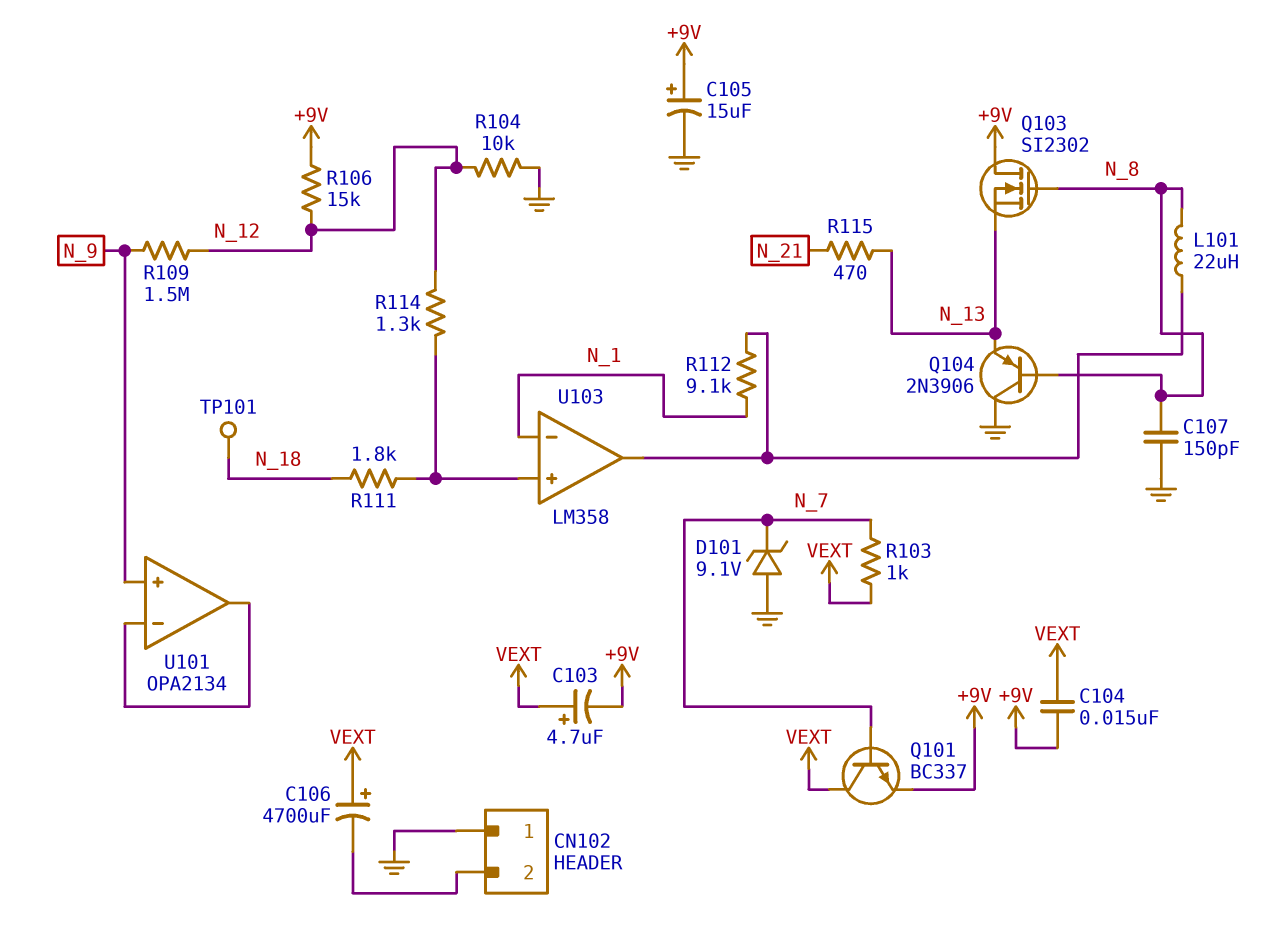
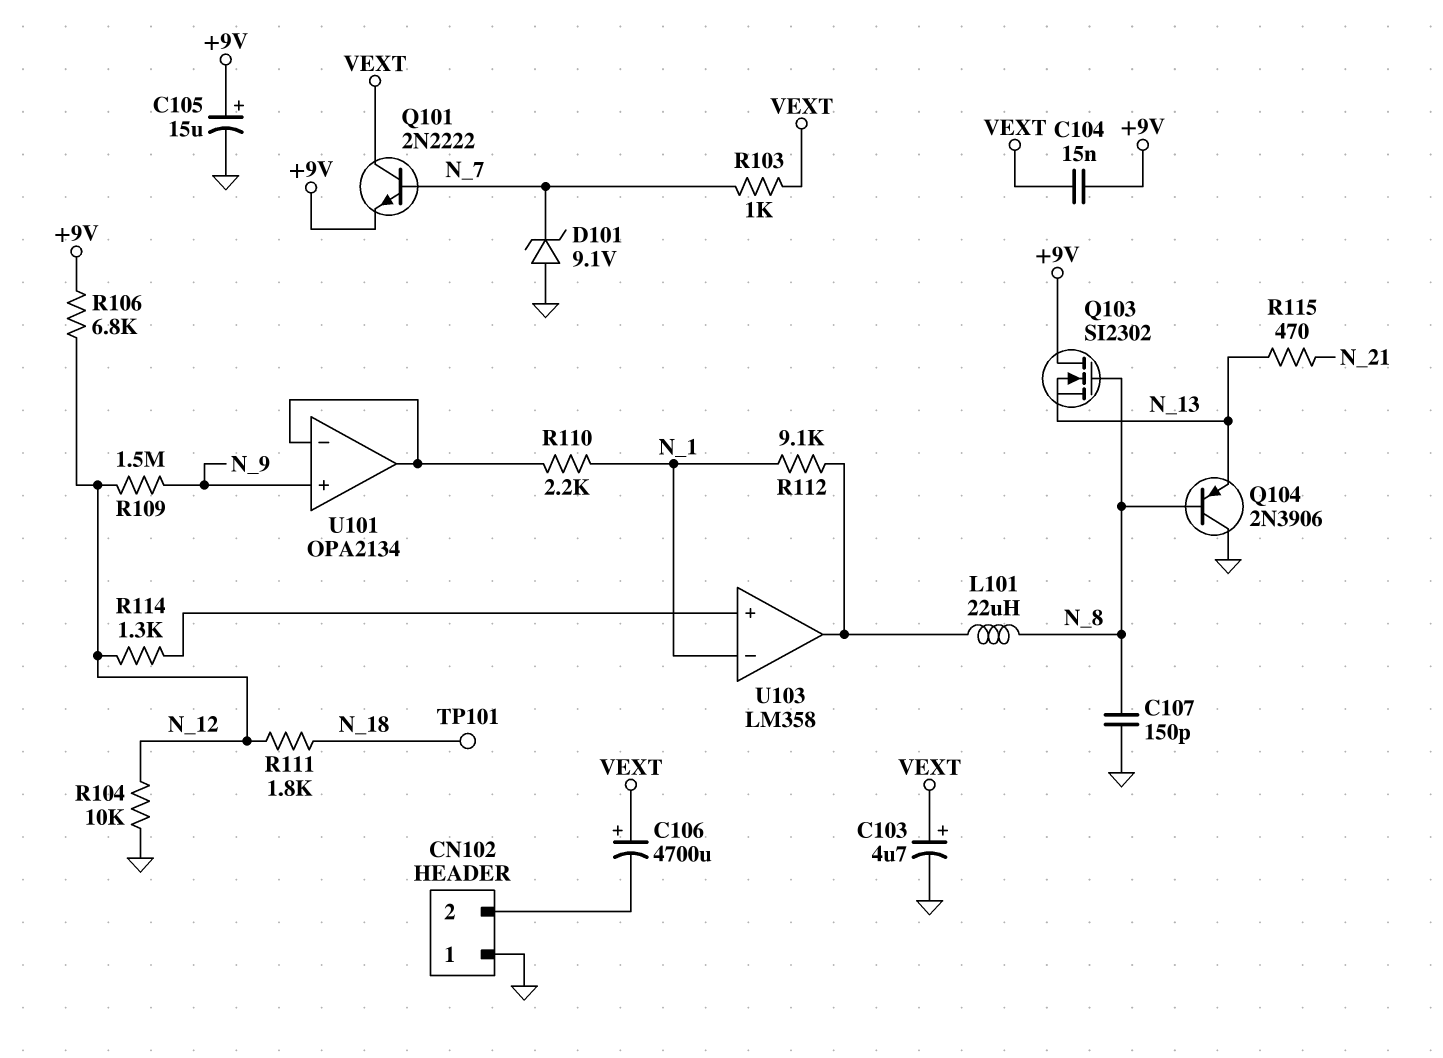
C103: 4.7uF (plus VEXT, minus +9V) -> 4.7uF (plus VEXT, minus GND)
Q101: NPN BC337 (B N_7, C VEXT, E +9V) -> NPN 2N2222 (B N_7, C VEXT, E +9V)
R106: 15k (+9V, N_12) -> 6.8k (+9V, N_12)
R110: none -> 2.2k (N_1, U101/in-)
R111: 1.8k (N_18, U103/in+) -> 1.8k (N_12, N_18)

